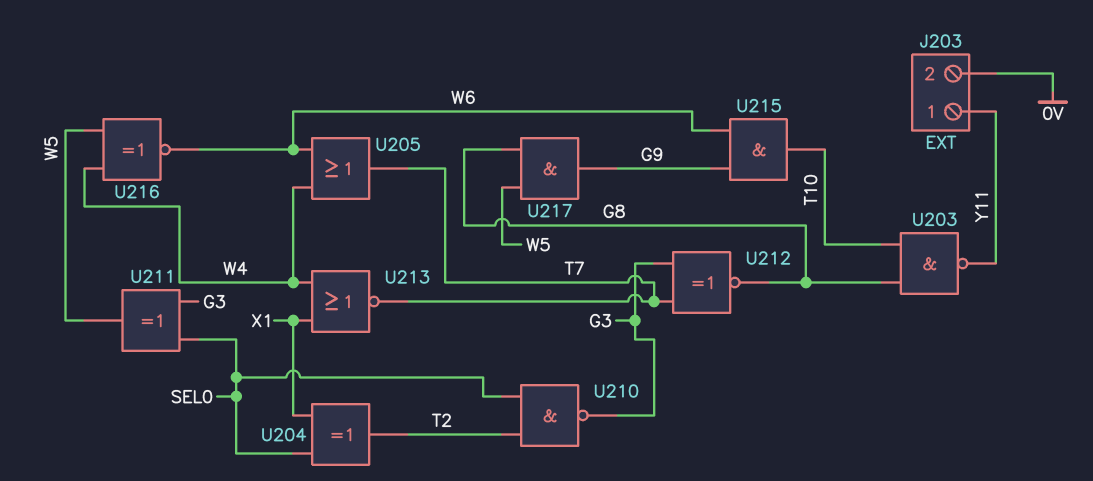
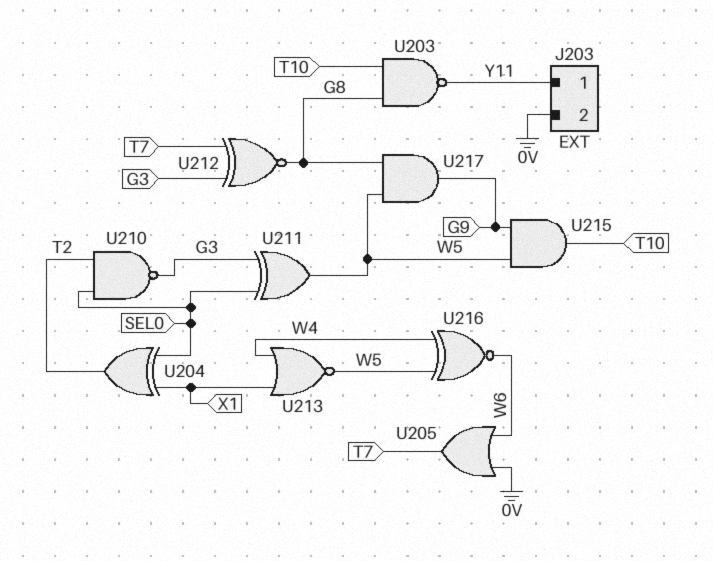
U205: OR (in W4, in W6, out T7) -> OR (in 0V, in W6, out T7)
U213: NOR (in W4, in X1, out T7) -> NOR (in W4, in X1, out W5)
U215: AND (in G9, in W6, out T10) -> AND (in G9, in W5, out T10)

